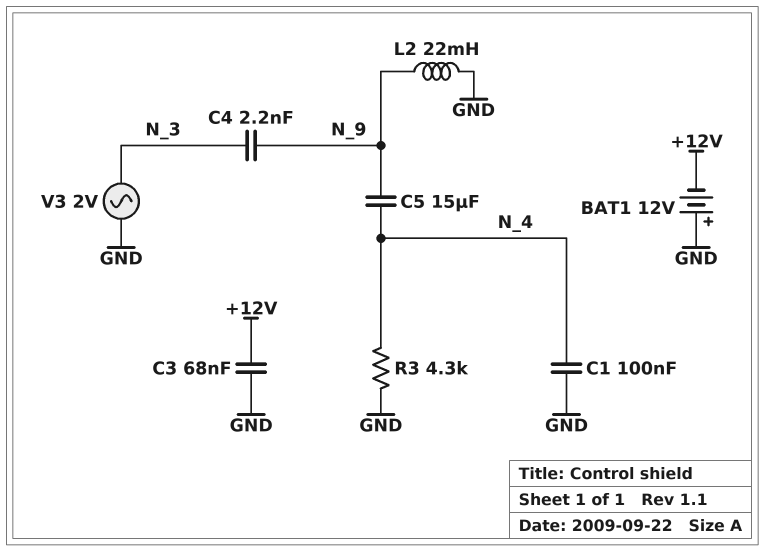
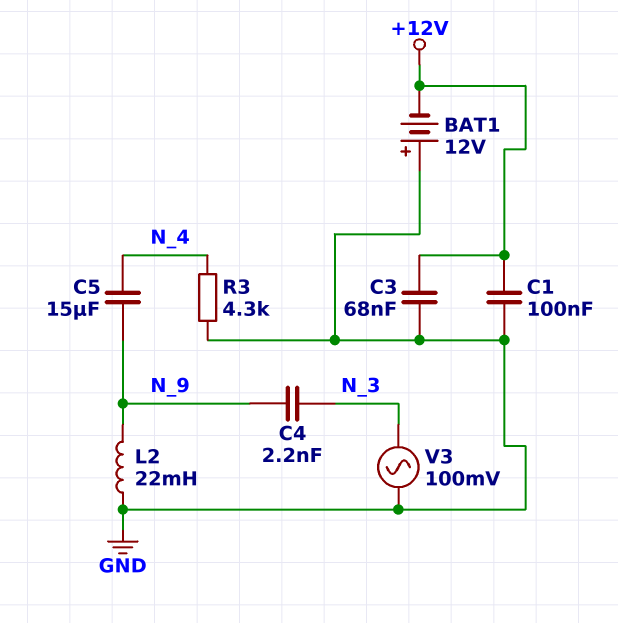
C1: 100nF (GND, N_4) -> 100nF (+12V, GND)
V3: AC 2V (GND, N_3) -> AC 100mV (GND, N_3)

